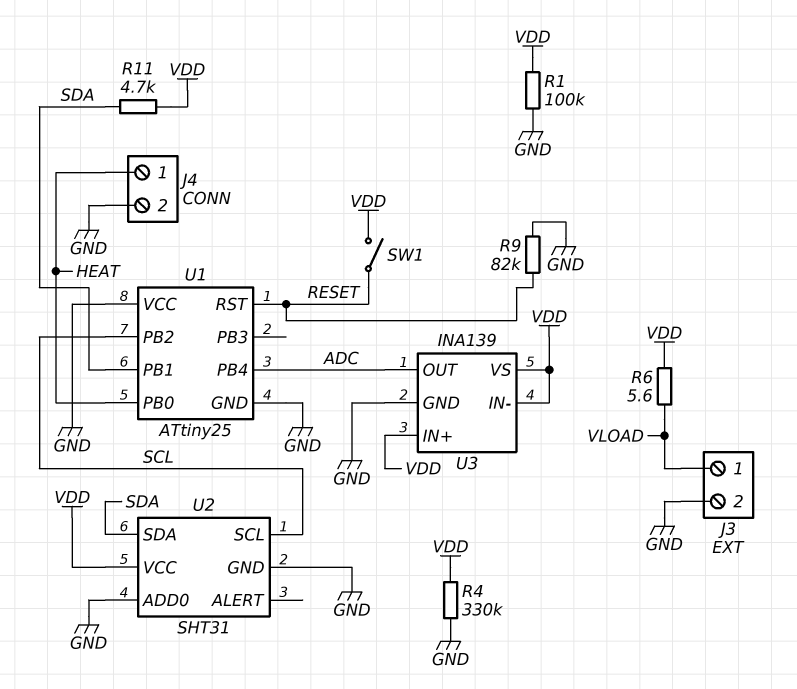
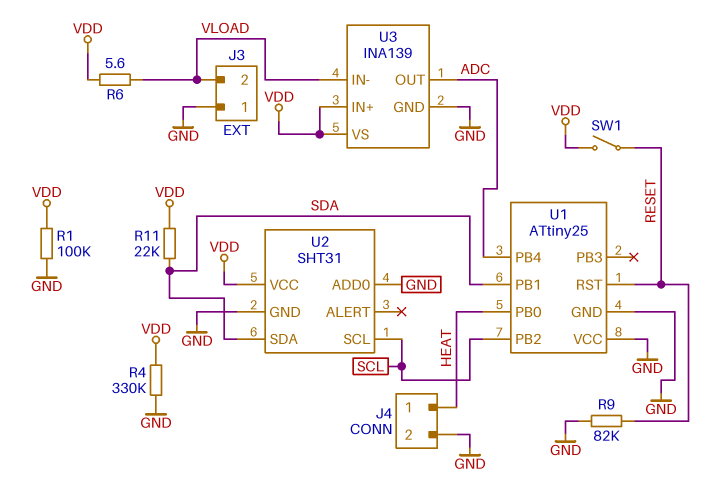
J3 pin 1: VLOAD -> GND
J3 pin 2: GND -> VLOAD
R11: 4.7k (SDA, VDD) -> 22k (SDA, VDD)
U3 pin IN-: VDD -> VLOAD

